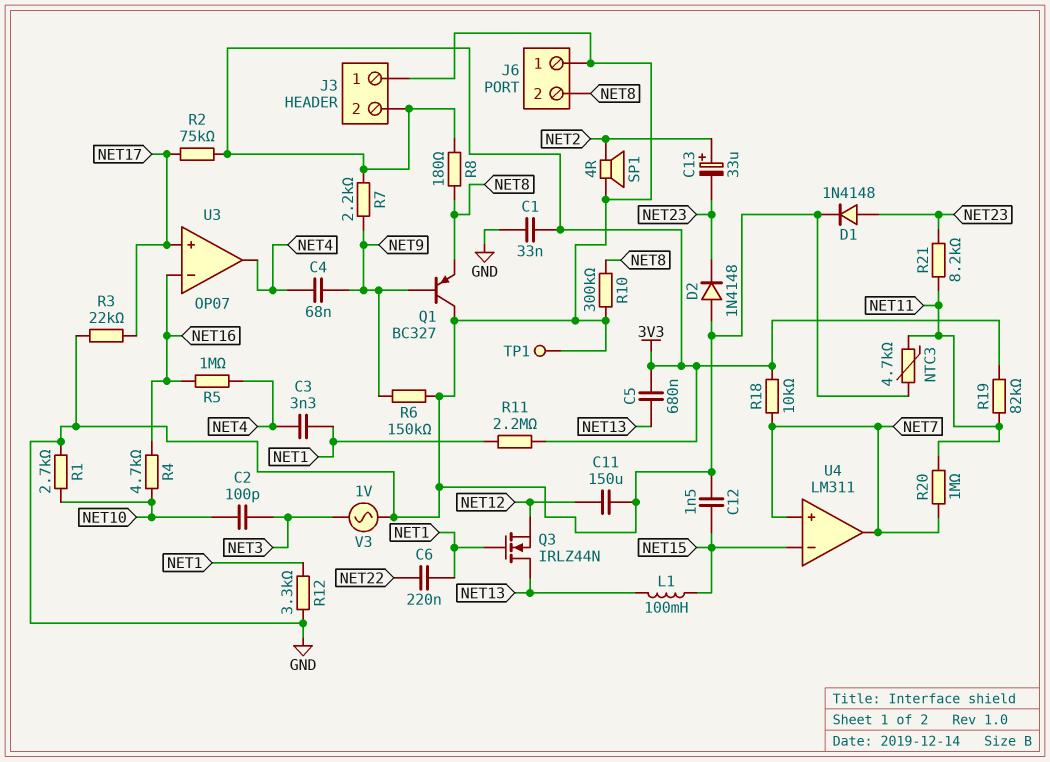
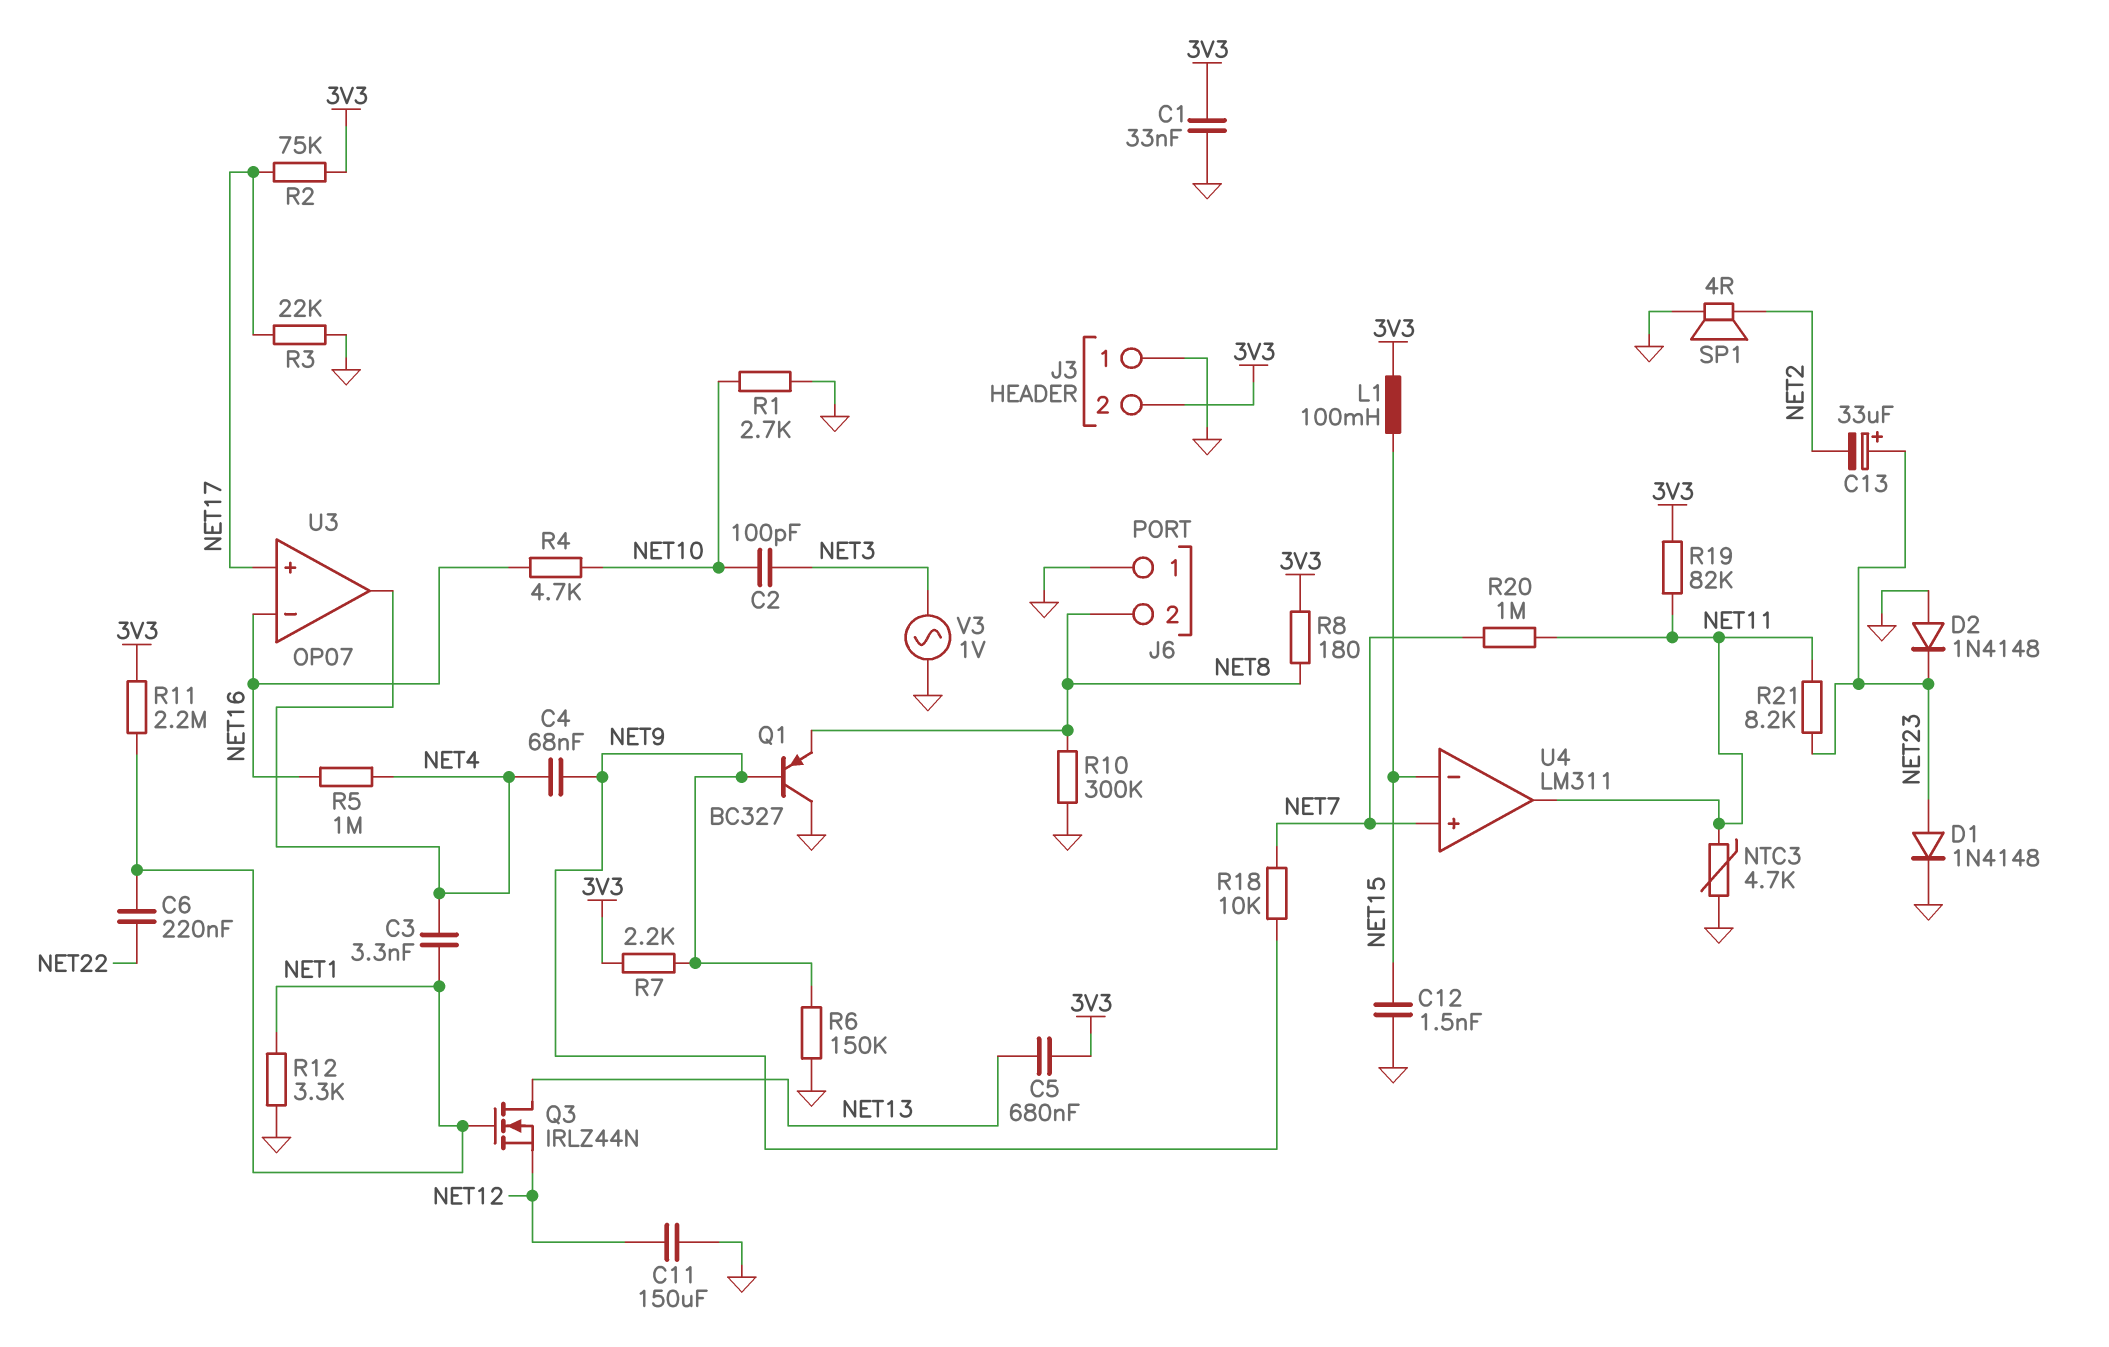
C13: 33uF (plus NET2, minus NET23) -> 33uF (plus NET23, minus NET2)
L1: 100mH (NET13, NET15) -> 100mH (3V3, NET15)
R18: 10k (3V3, NET7) -> 10k (NET7, NET9)
TP1: test point (GND) -> none
U4 pin out: NET7 -> NET11

